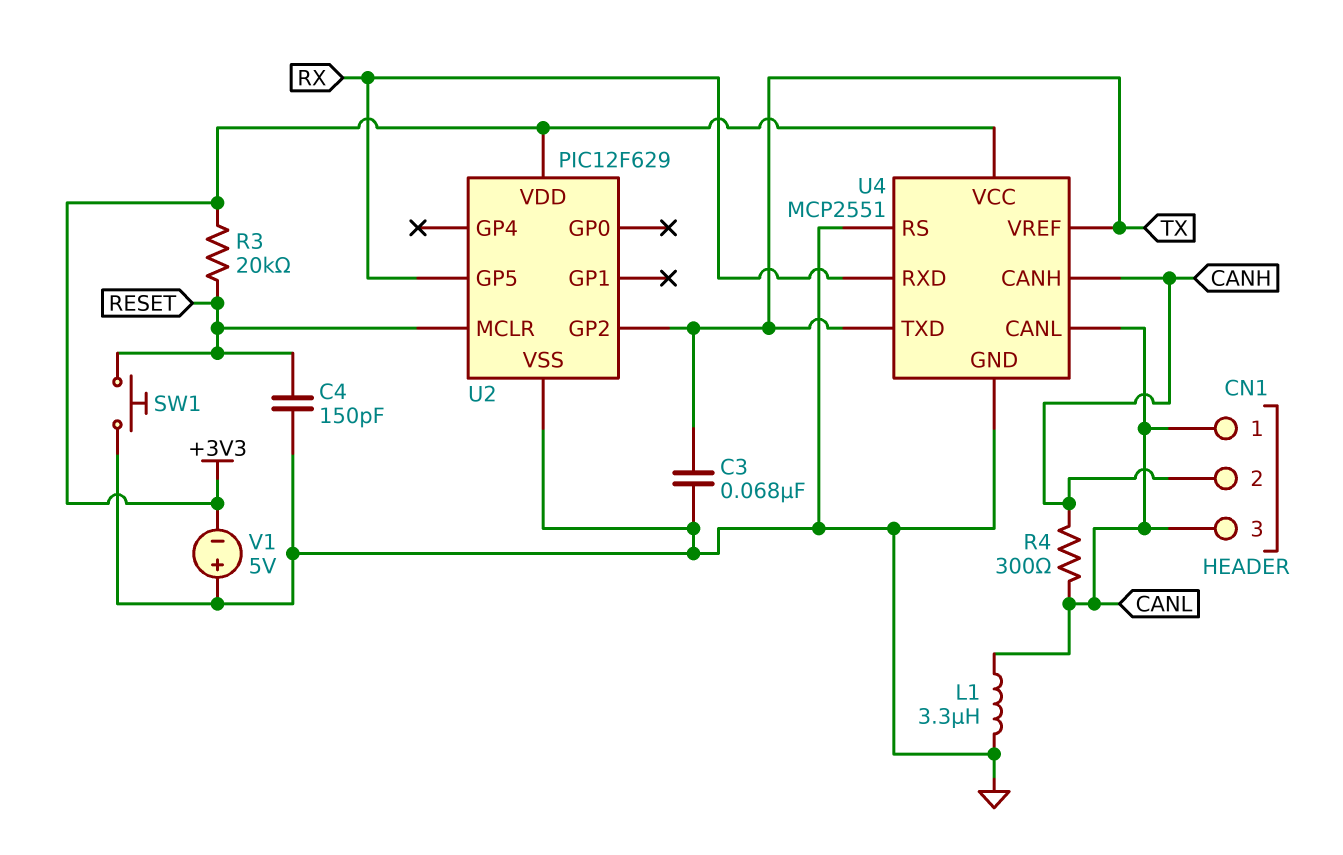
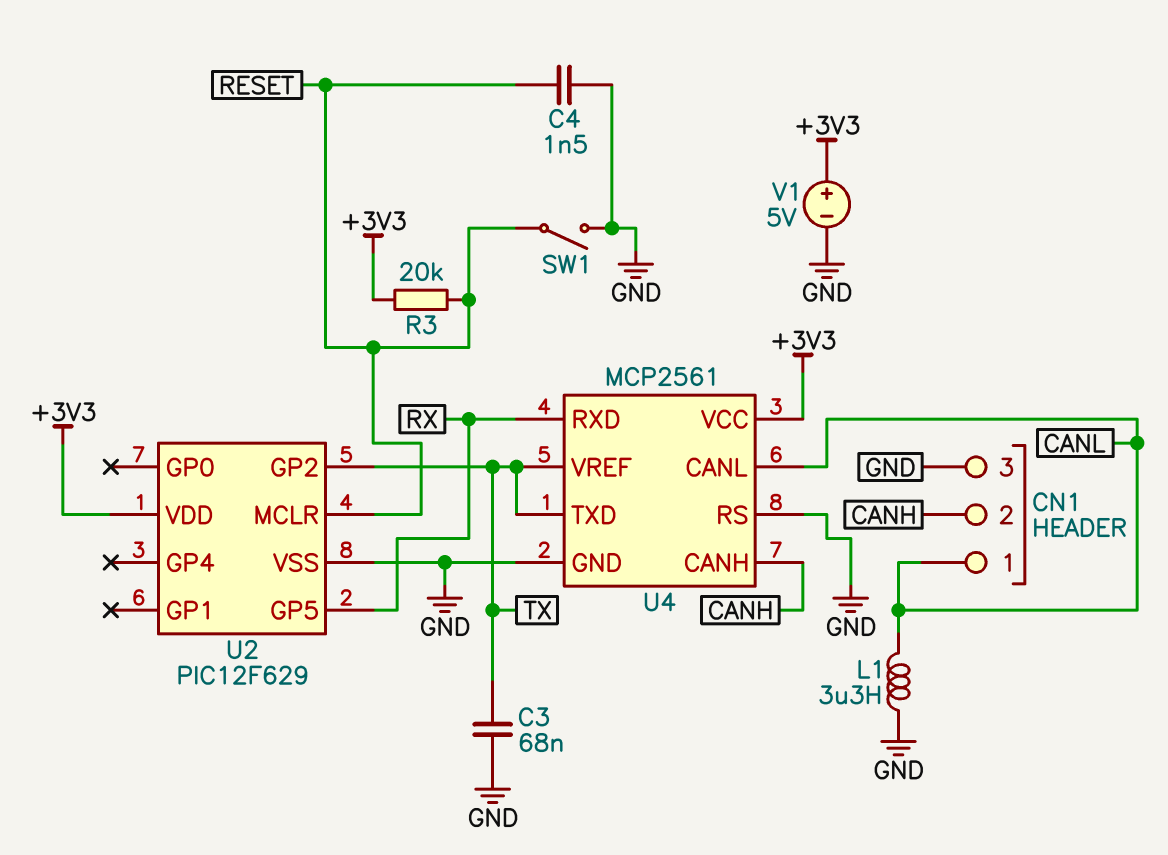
C4: 150pF (GND, RESET) -> 1.5nF (GND, RESET)
CN1 pin 3: CANL -> GND
R4: 300 (CANH, CANL) -> none
SW1: button (GND, RESET) -> switch (GND, RESET)
U4: MCP2551 -> MCP2561
V1: 5V (plus GND, minus +3V3) -> 5V (plus +3V3, minus GND)

